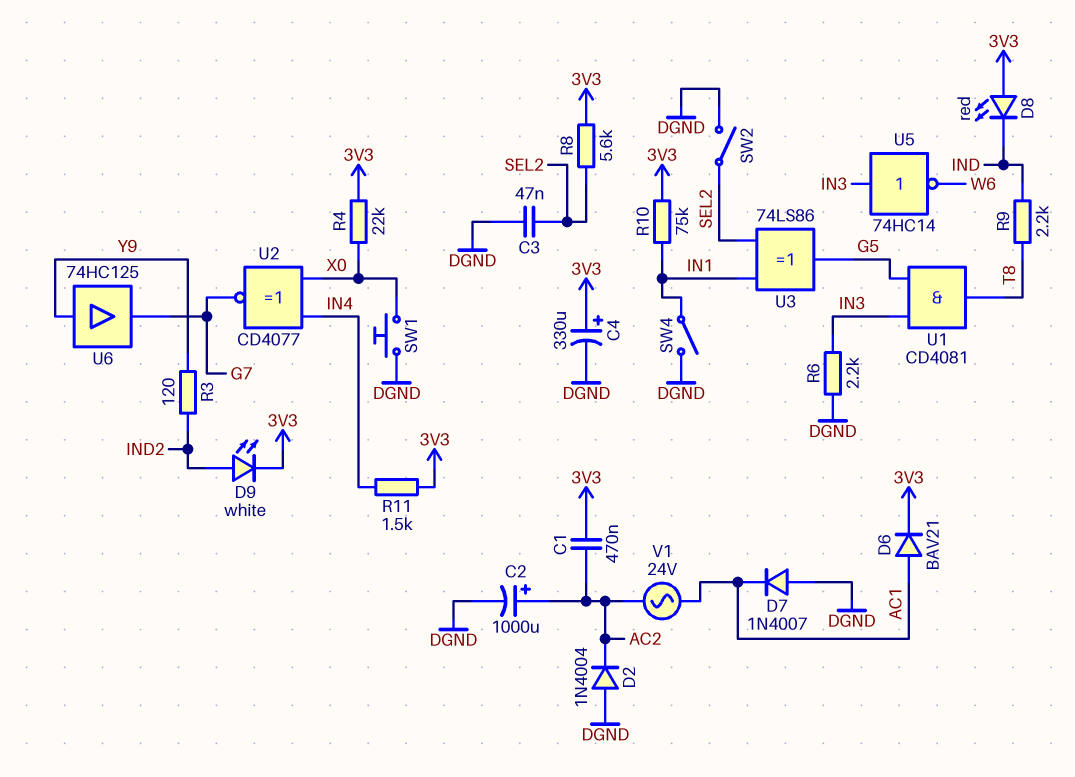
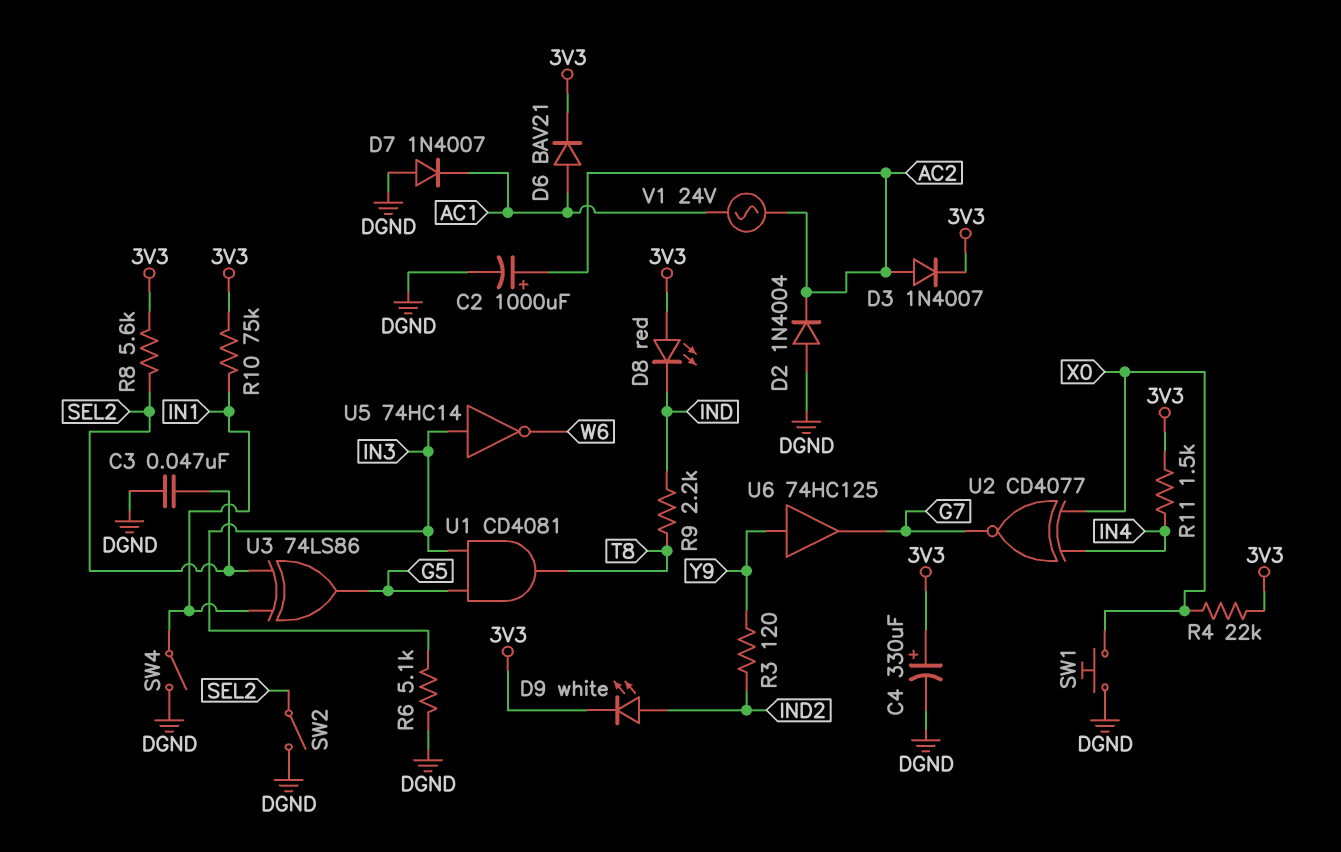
C1: 470nF (3V3, AC2) -> none
D3: none -> diode 1N4007 (A AC2, K 3V3)
R6: 2.2k (DGND, IN3) -> 5.1k (DGND, IN3)

